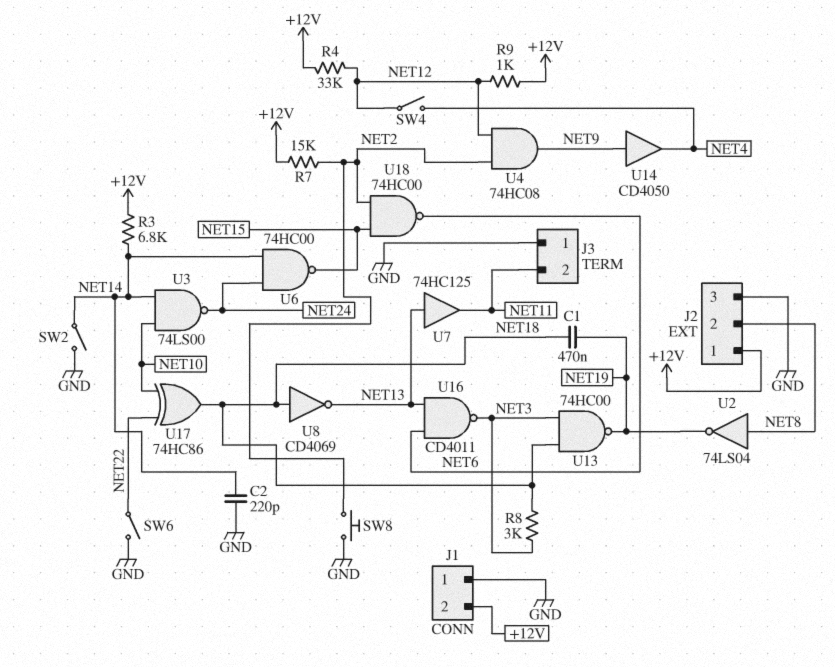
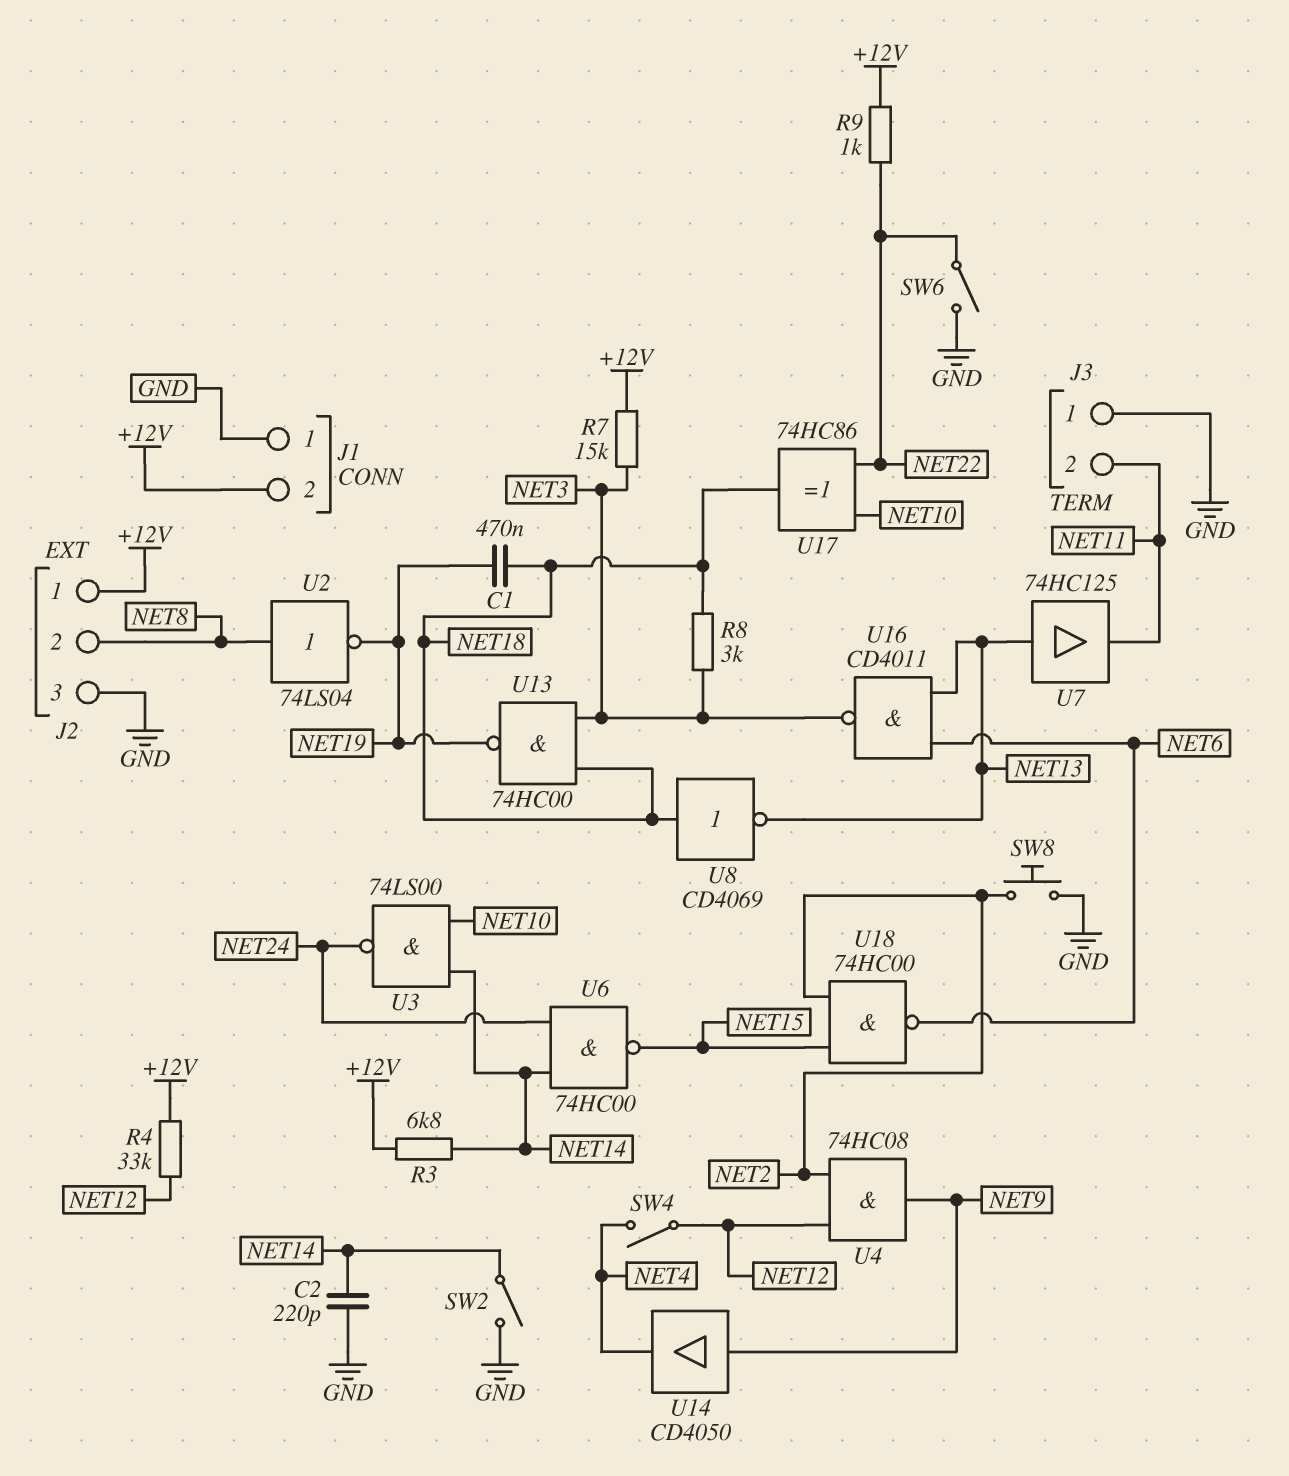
R7: 15k (+12V, NET2) -> 15k (+12V, NET3)
R9: 1k (+12V, NET12) -> 1k (+12V, NET22)

